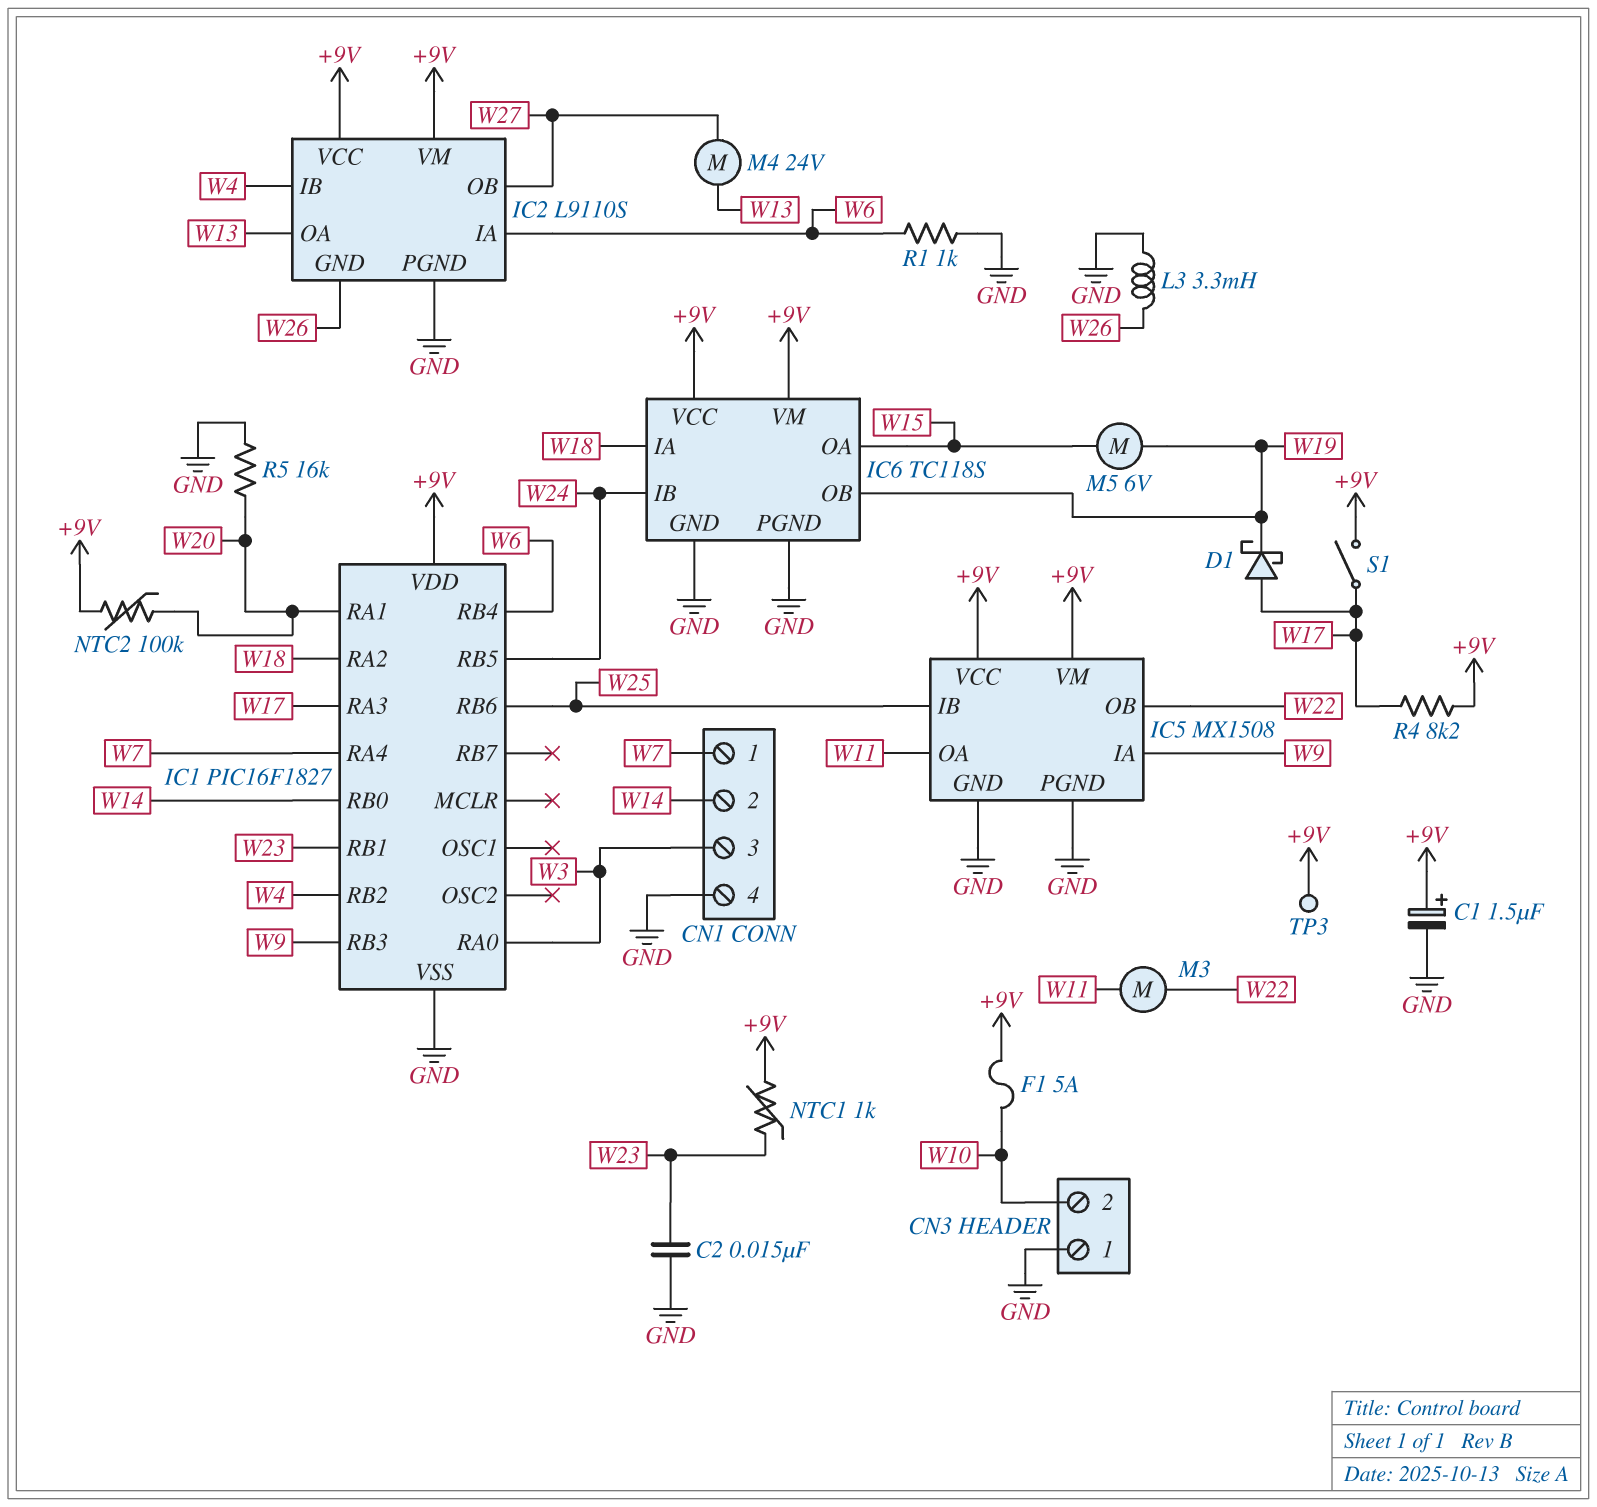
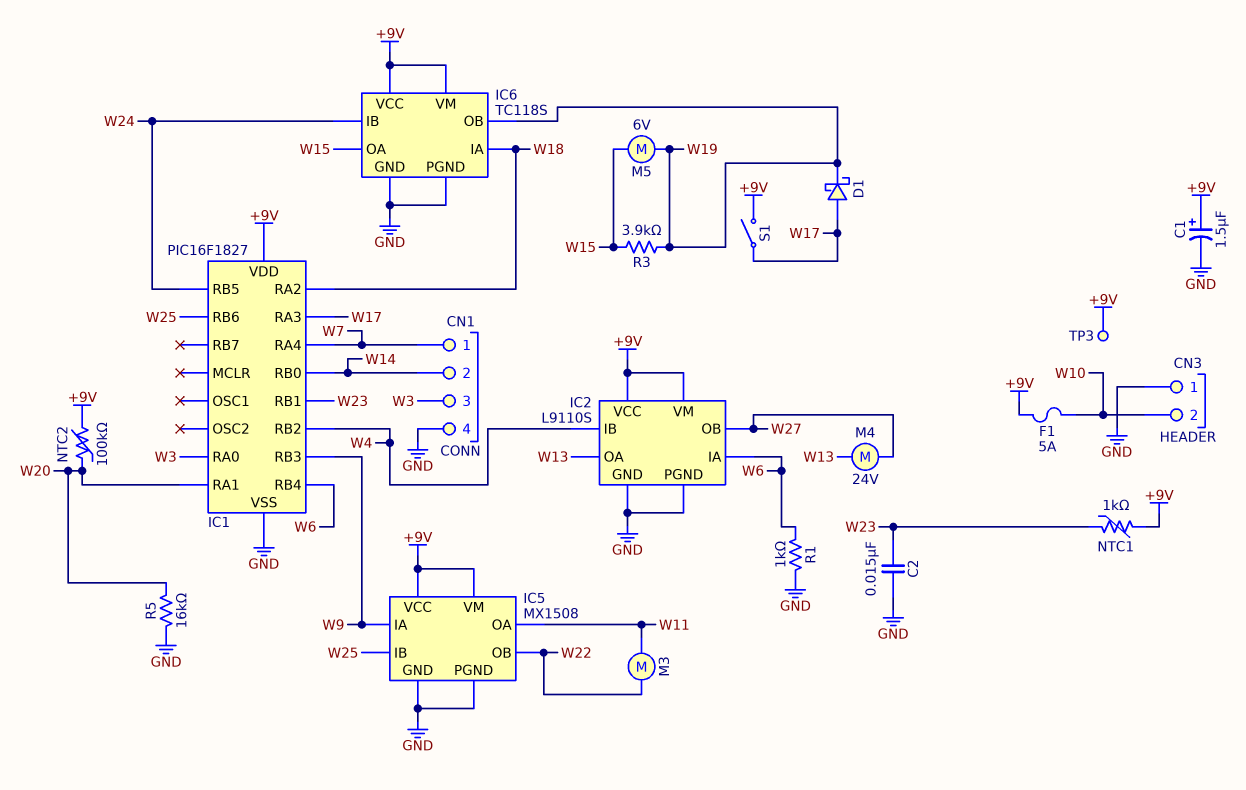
IC2 pin GND: W26 -> GND
L3: 3.3mH (GND, W26) -> none
R3: none -> 3.9k (W15, W19)
R4: 8.2k (+9V, W17) -> none

